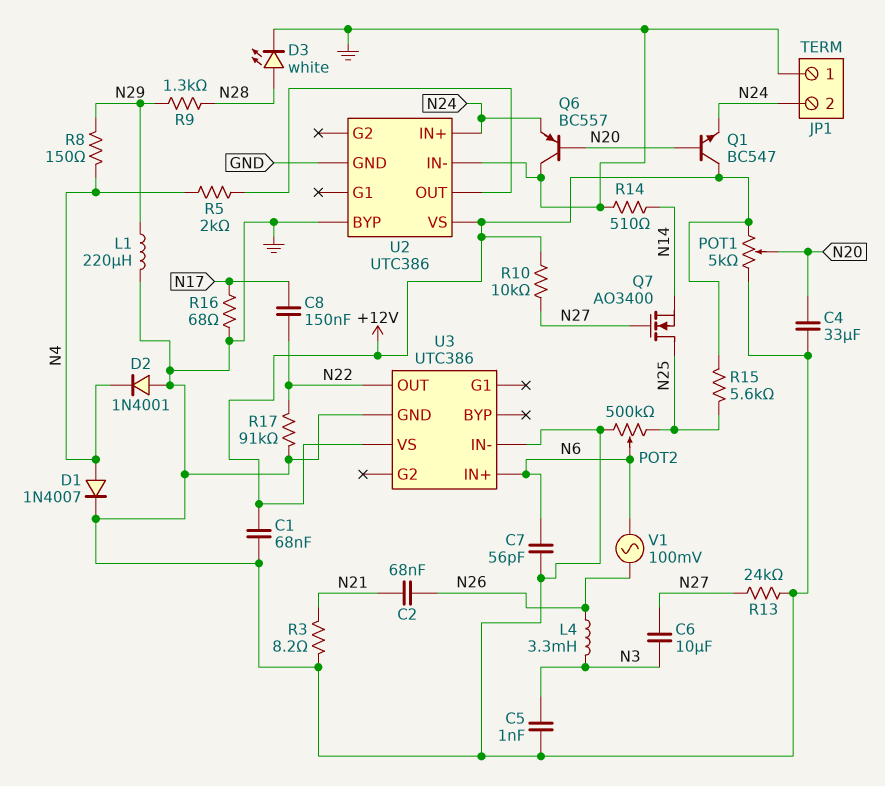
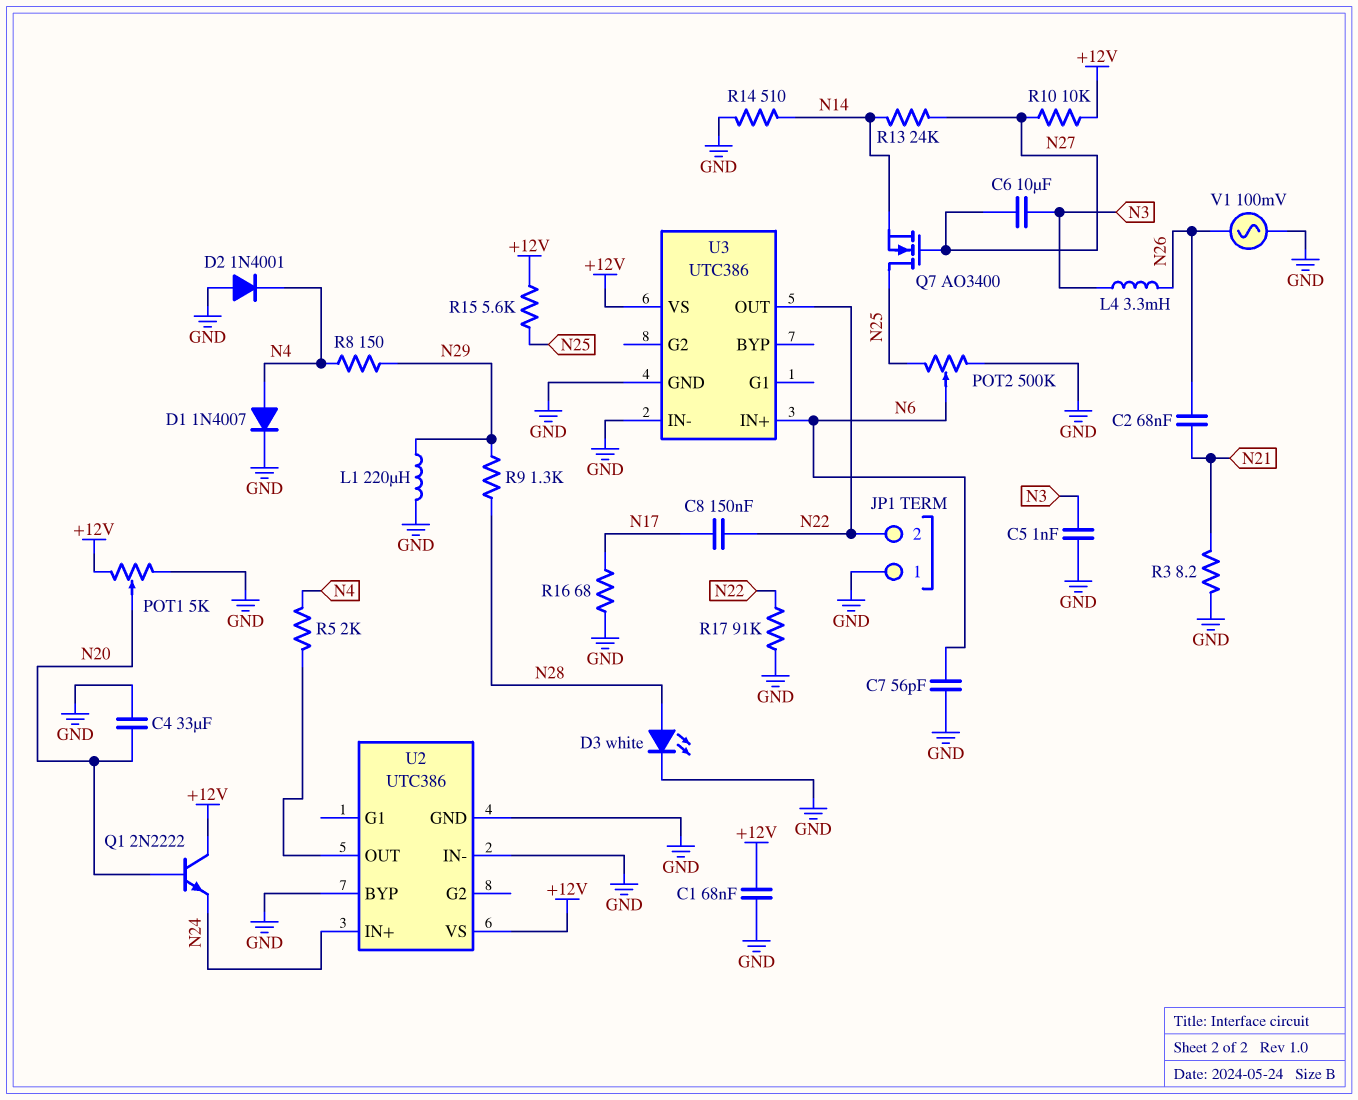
JP1 pin 2: N24 -> N22
Q1: NPN BC547 (B N20, C +12V, E N24) -> NPN 2N2222 (B N20, C +12V, E N24)
Q6: PNP BC557 (B N20, C GND, E N24) -> none
R13: 24k (GND, N27) -> 24k (N14, N27)
V1: AC 100mV (N6, N26) -> AC 100mV (GND, N26)

